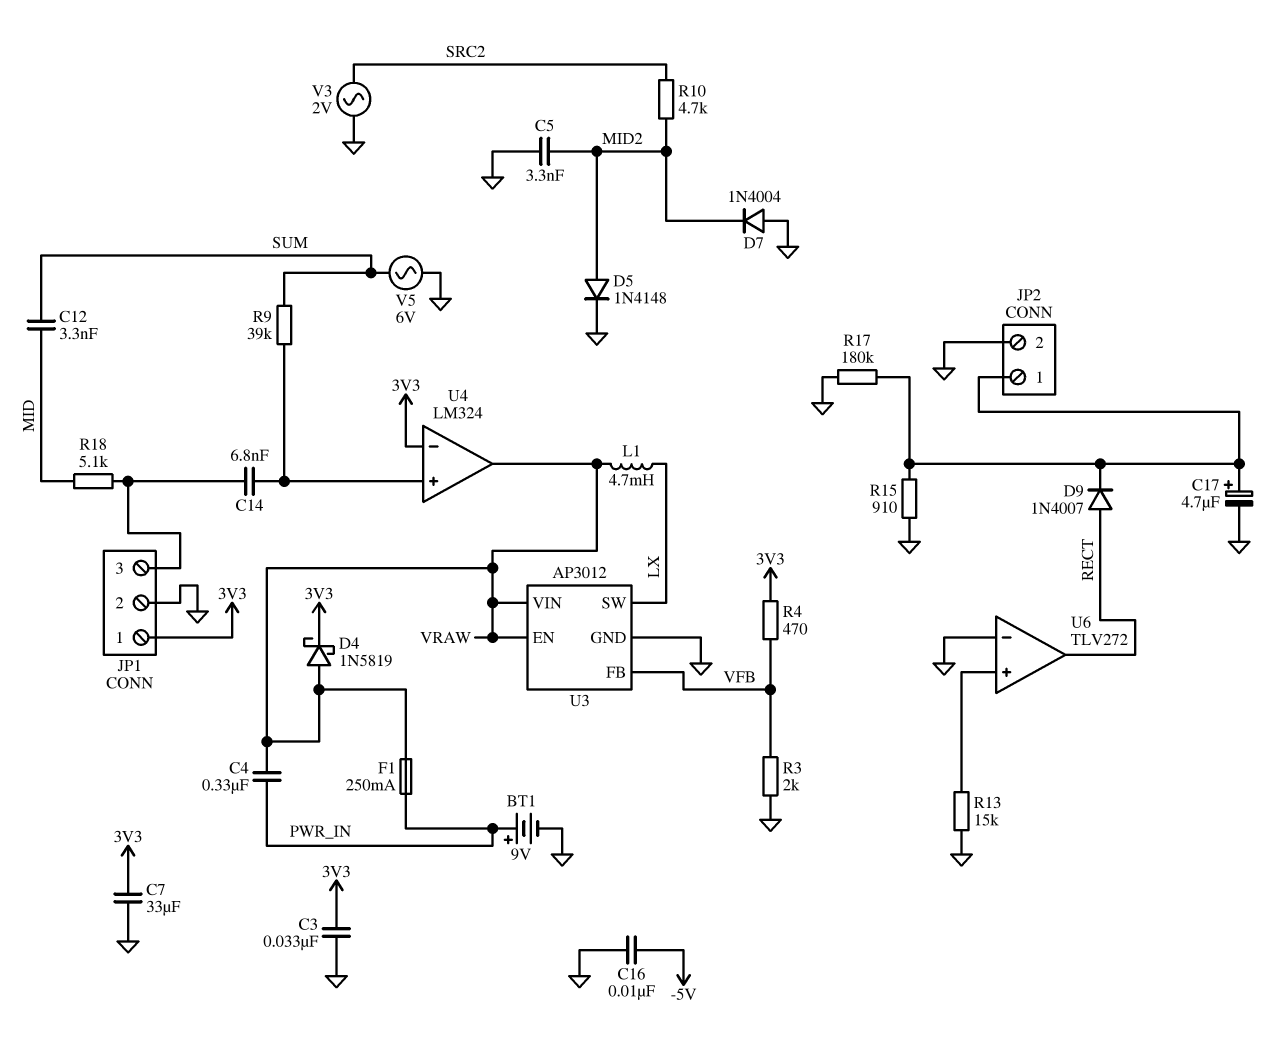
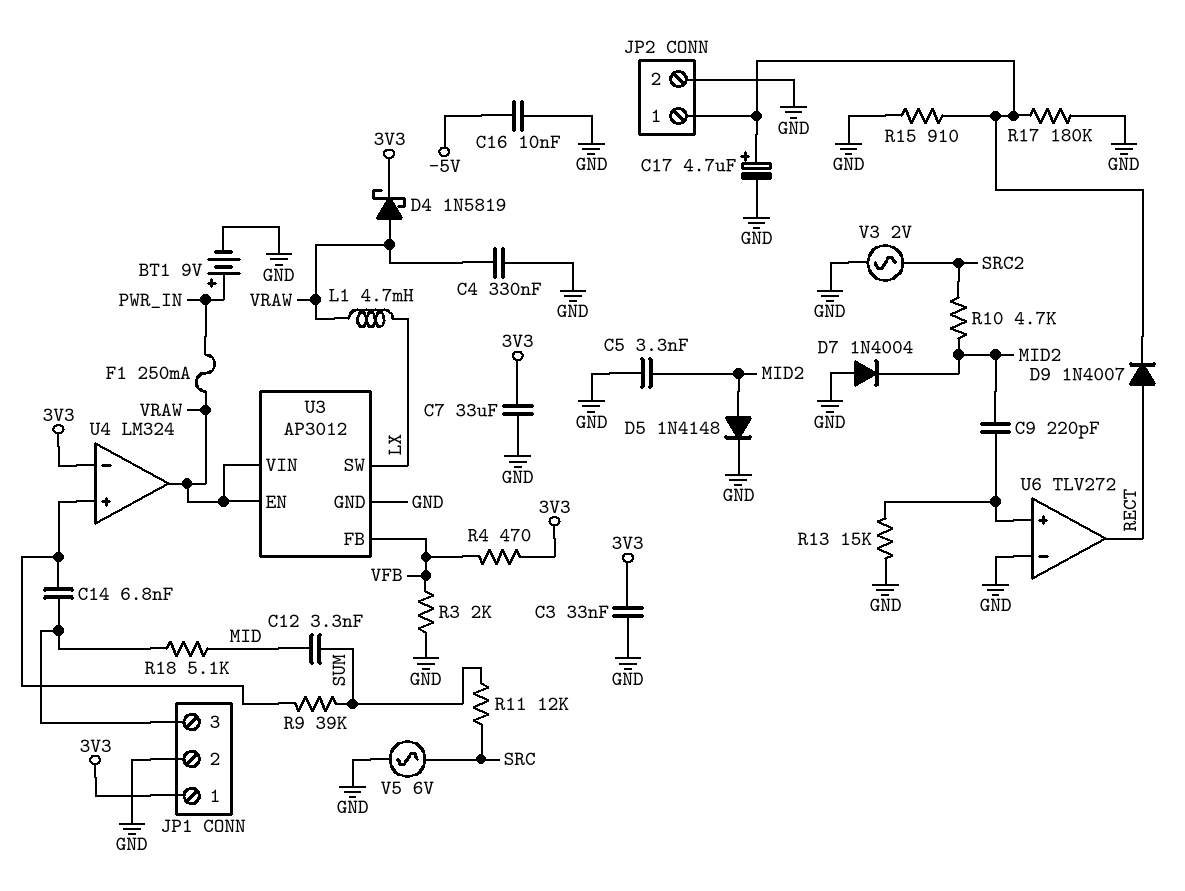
C4: 330nF (PWR_IN, VRAW) -> 330nF (GND, VRAW)
C9: none -> 220pF (MID2, U6/in+)
R11: none -> 12k (SRC, SUM)
V5: AC 6V (GND, SUM) -> AC 6V (GND, SRC)

